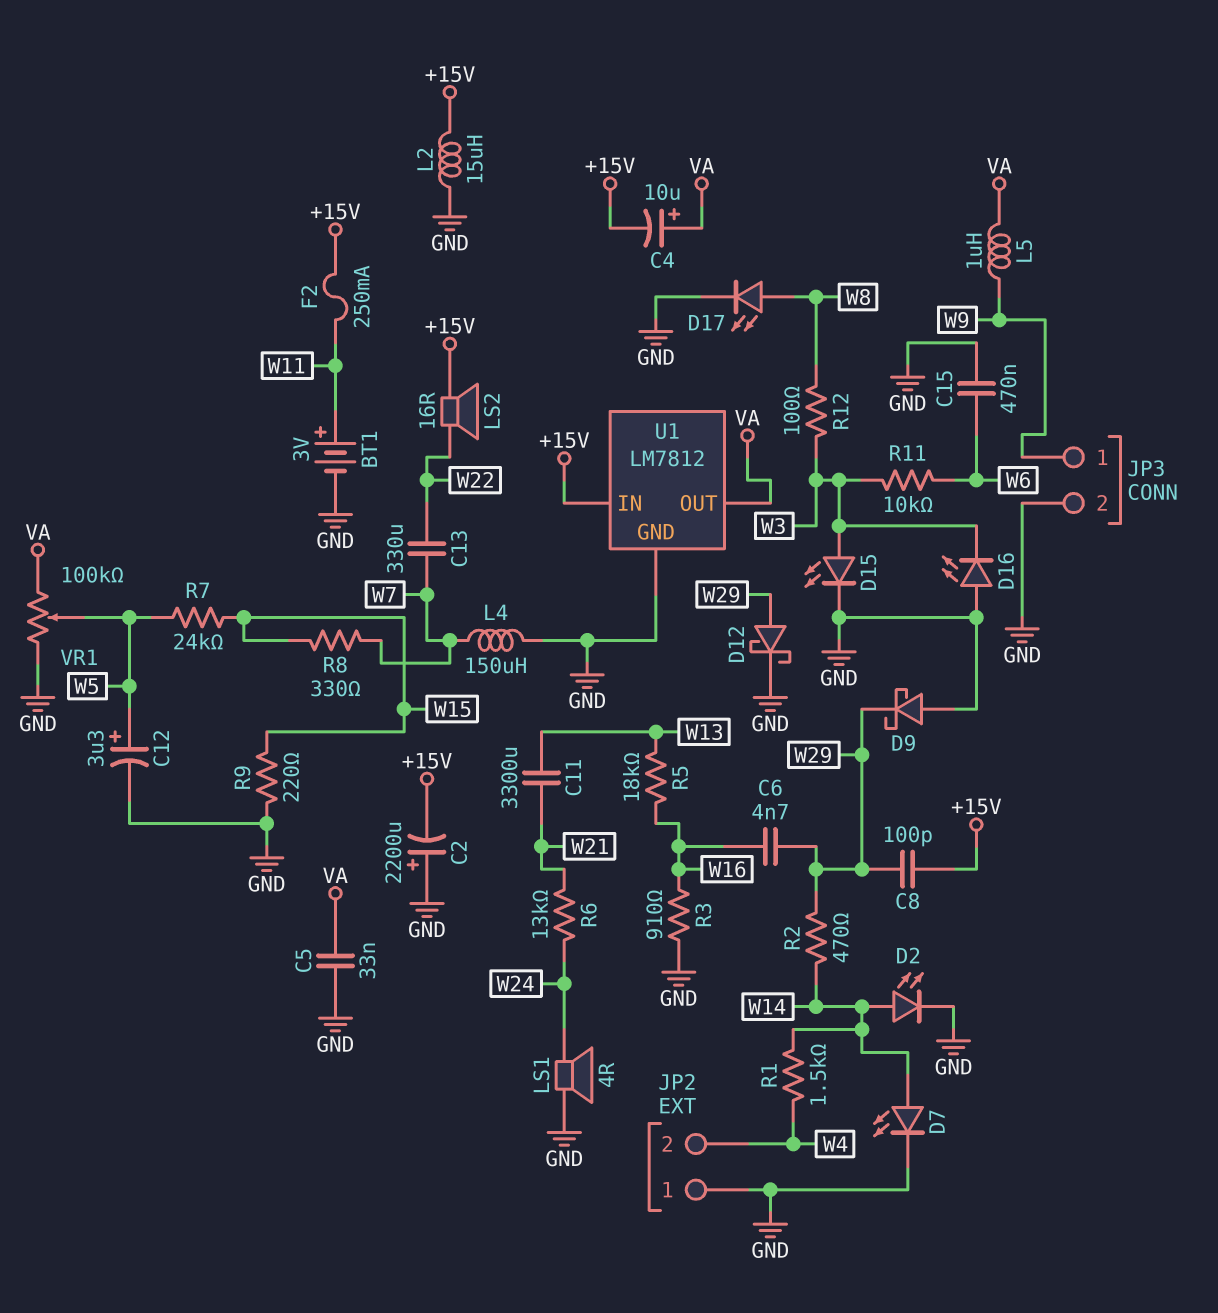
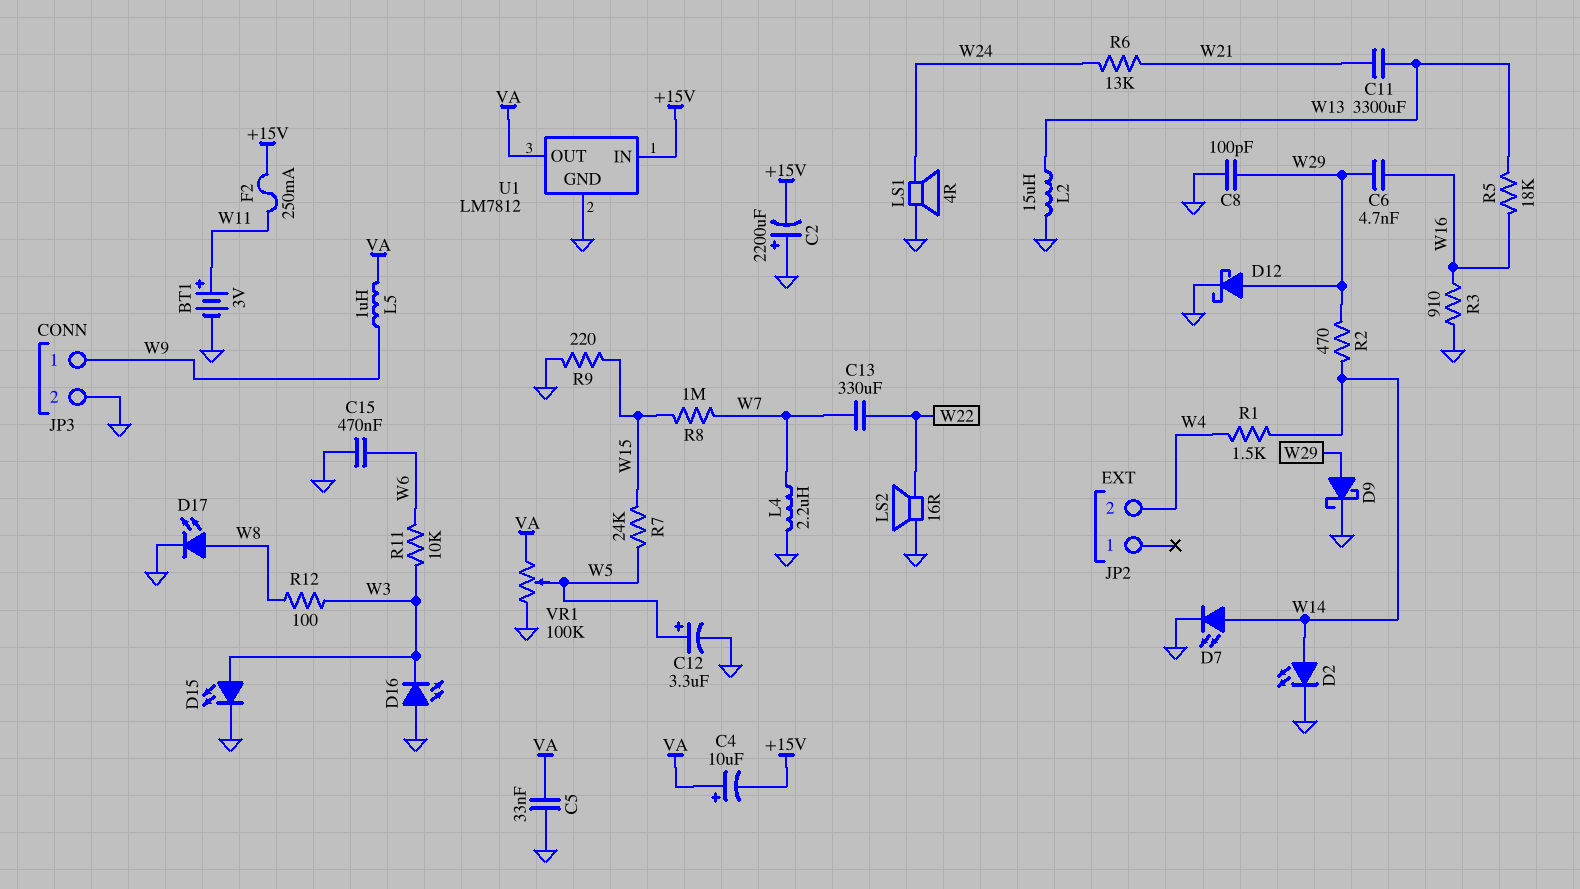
C8: 100pF (+15V, W29) -> 100pF (GND, W29)
D9: schottky (A GND, K W29) -> schottky (A W29, K GND)
JP2 pin 1: GND -> none
L2: 15uH (+15V, GND) -> 15uH (GND, W13)
L4: 150uH (GND, W7) -> 2.2uH (GND, W7)
LS2: speaker 16R (+15V, W22) -> speaker 16R (GND, W22)
R8: 330 (W7, W15) -> 1M (W7, W15)

